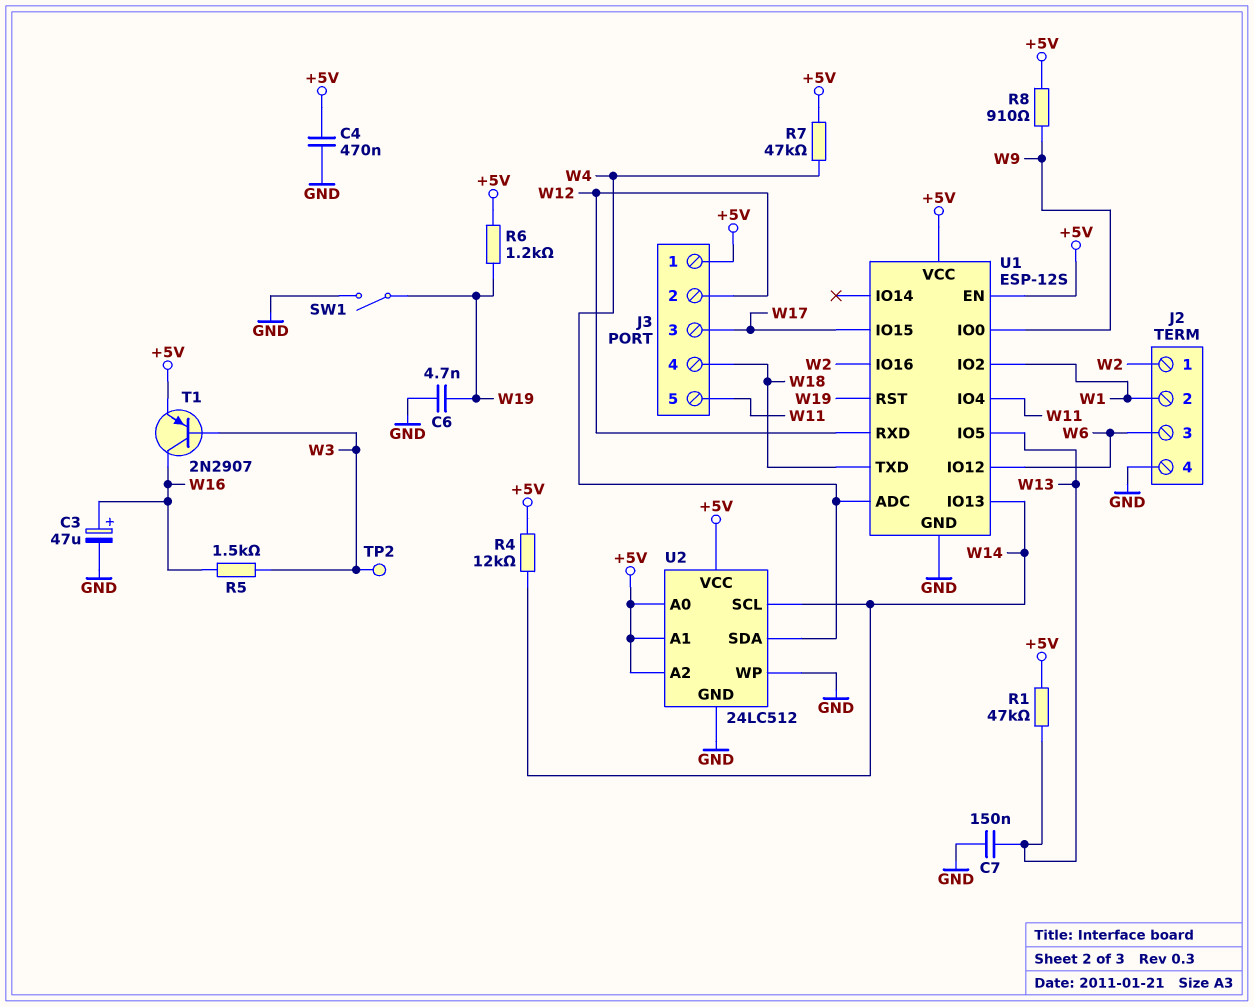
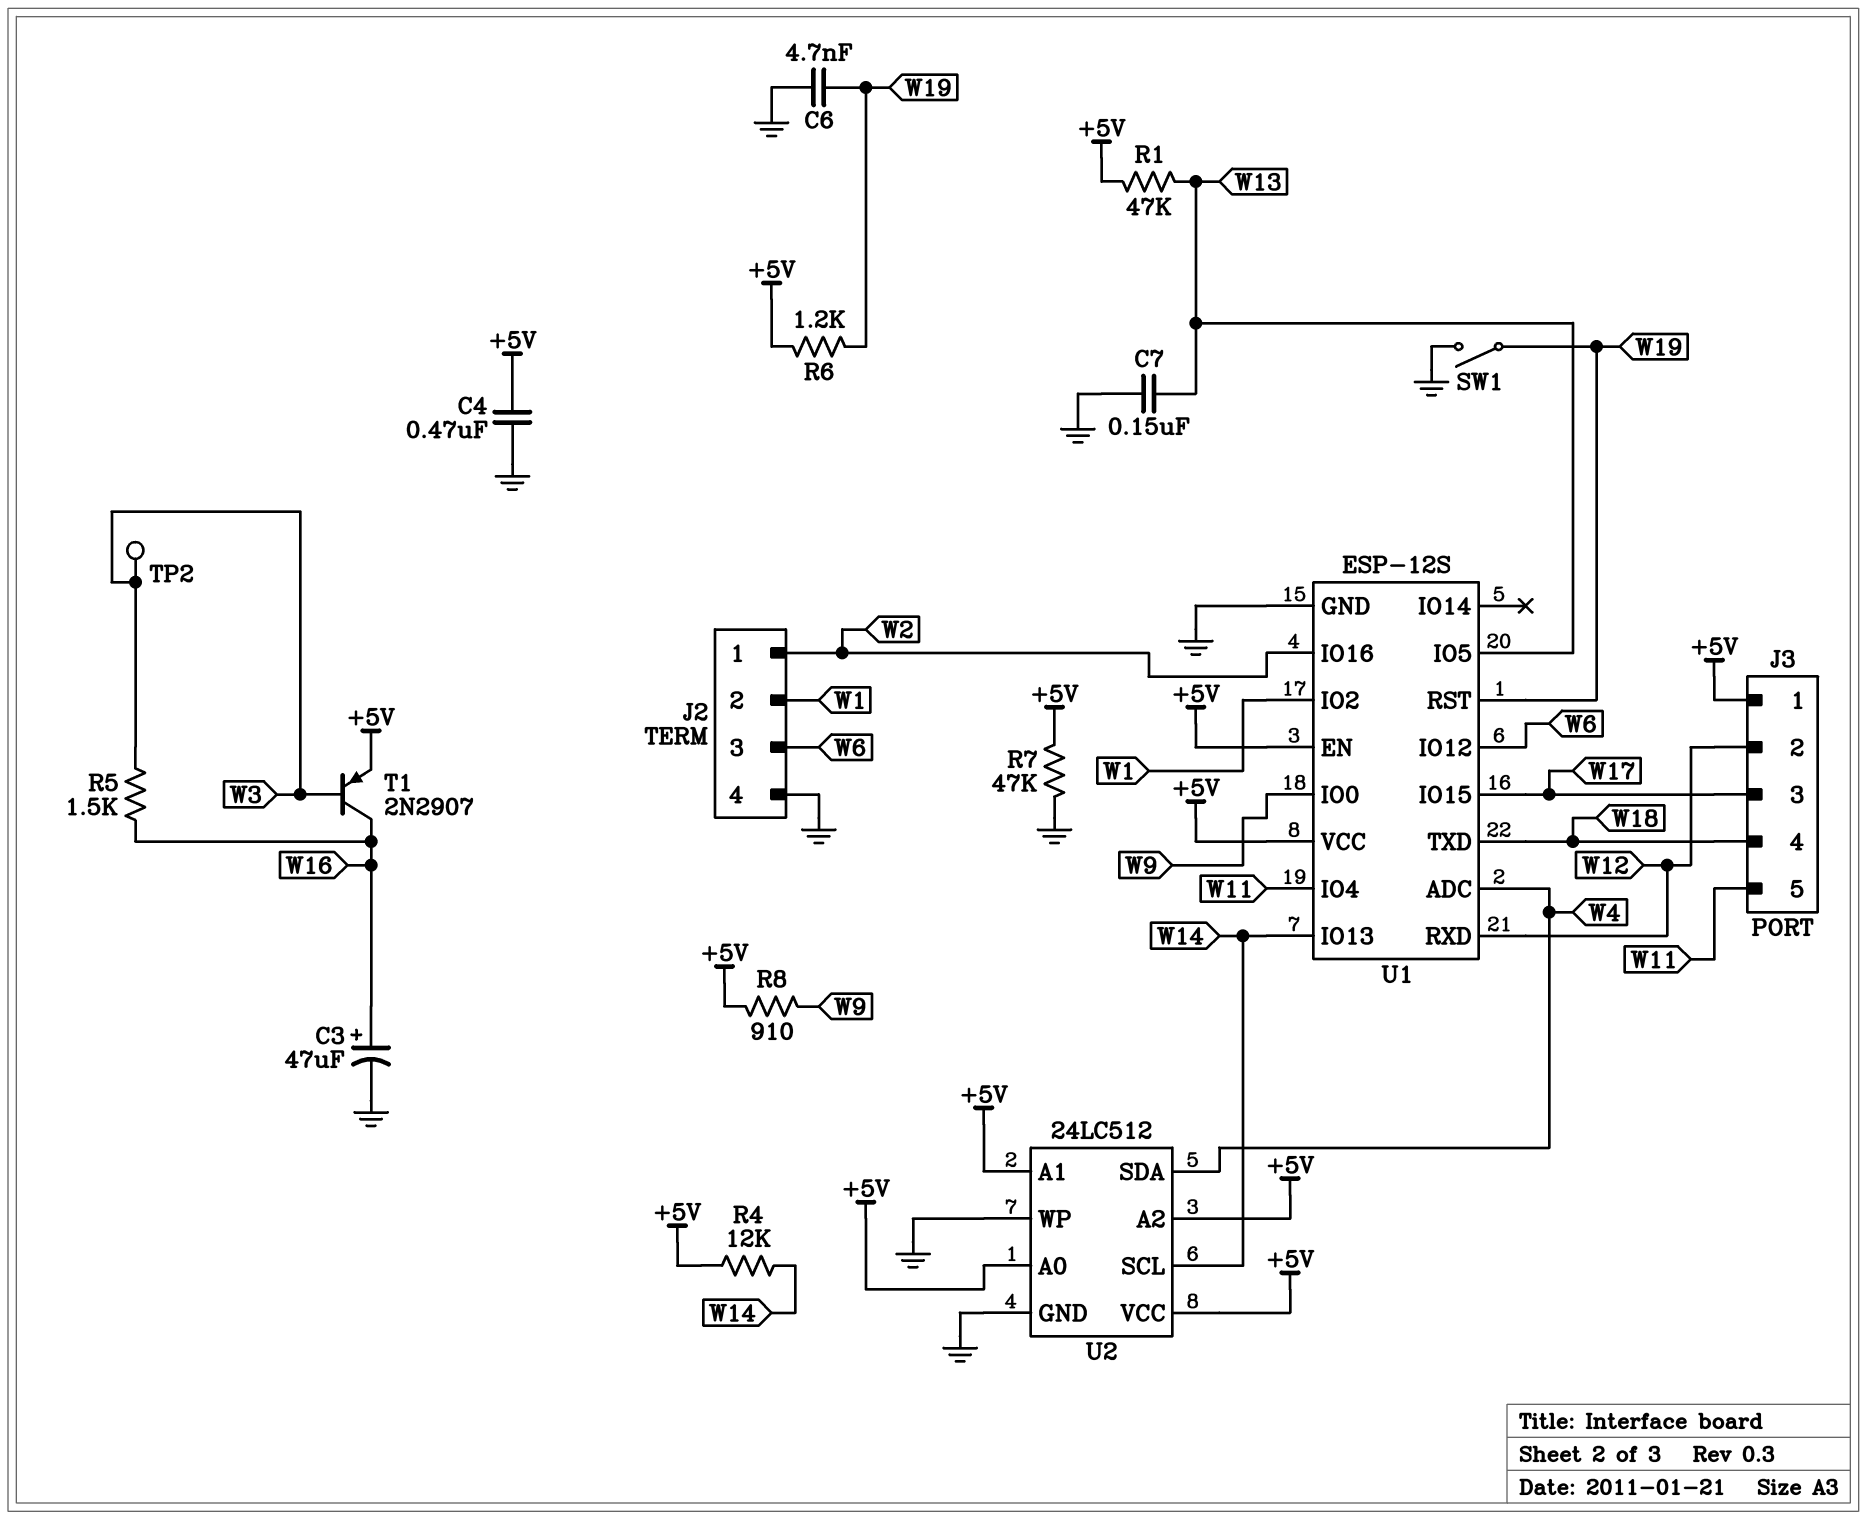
R7: 47k (+5V, W4) -> 47k (+5V, GND)

